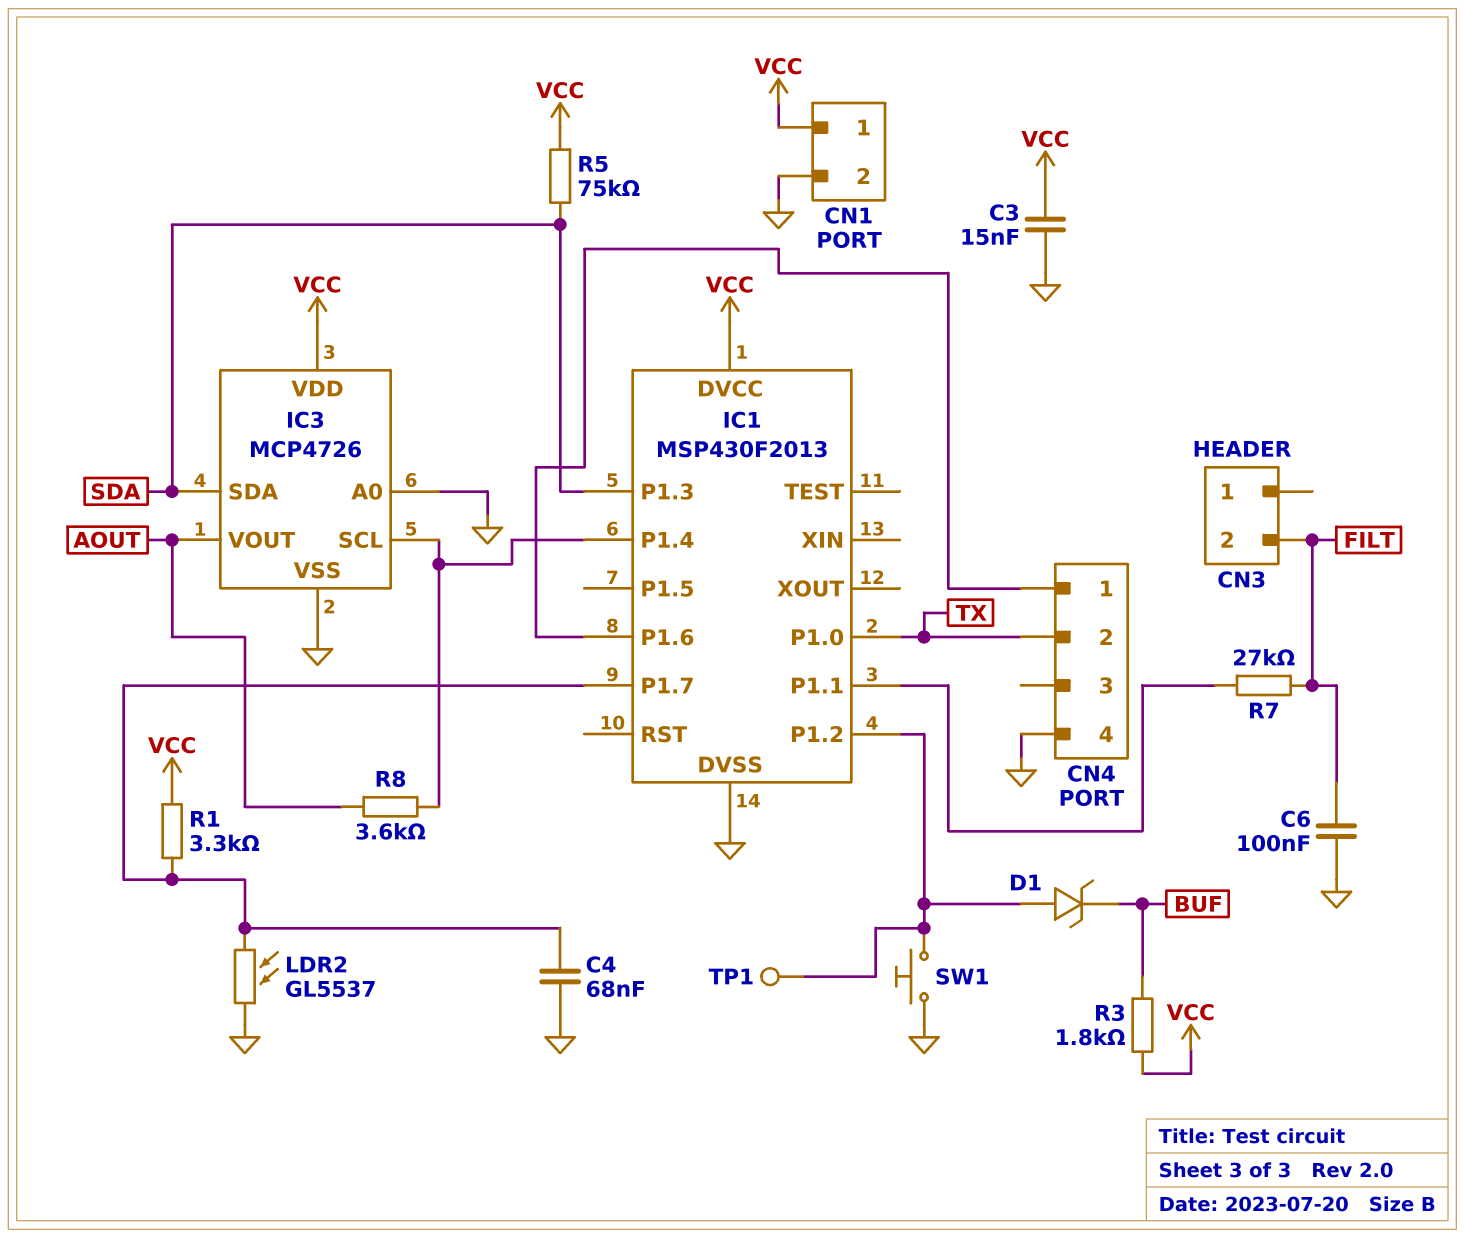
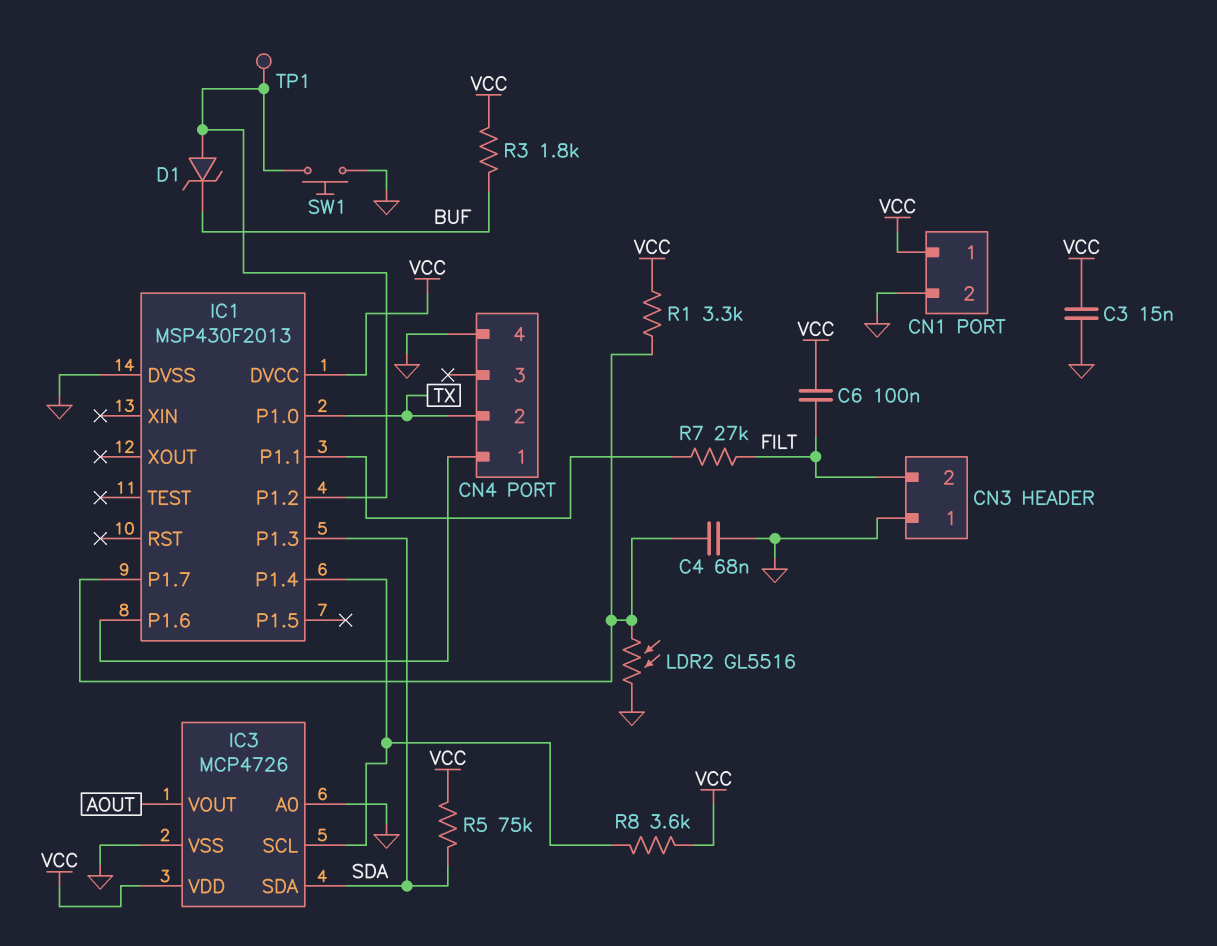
C6: 100nF (FILT, GND) -> 100nF (FILT, VCC)
CN3 pin 1: none -> GND
LDR2: GL5537 (GND, IC1/P1.7) -> GL5516 (GND, IC1/P1.7)
R8: 3.6k (AOUT, IC1/P1.4) -> 3.6k (IC1/P1.4, VCC)

